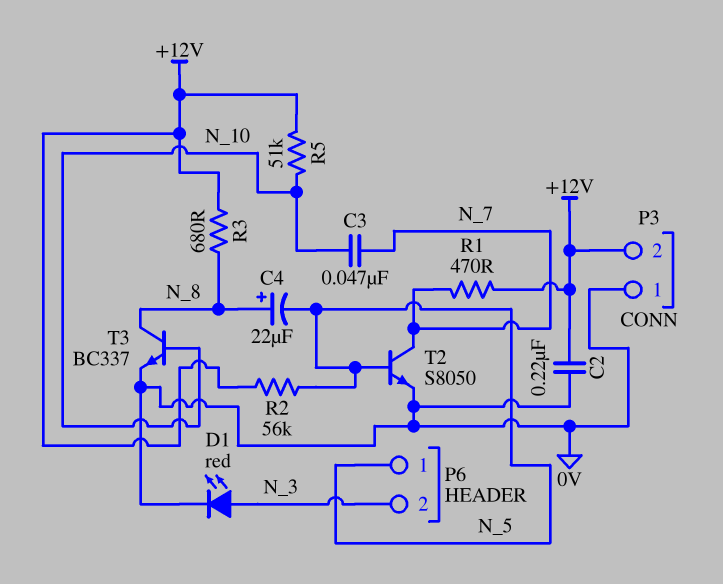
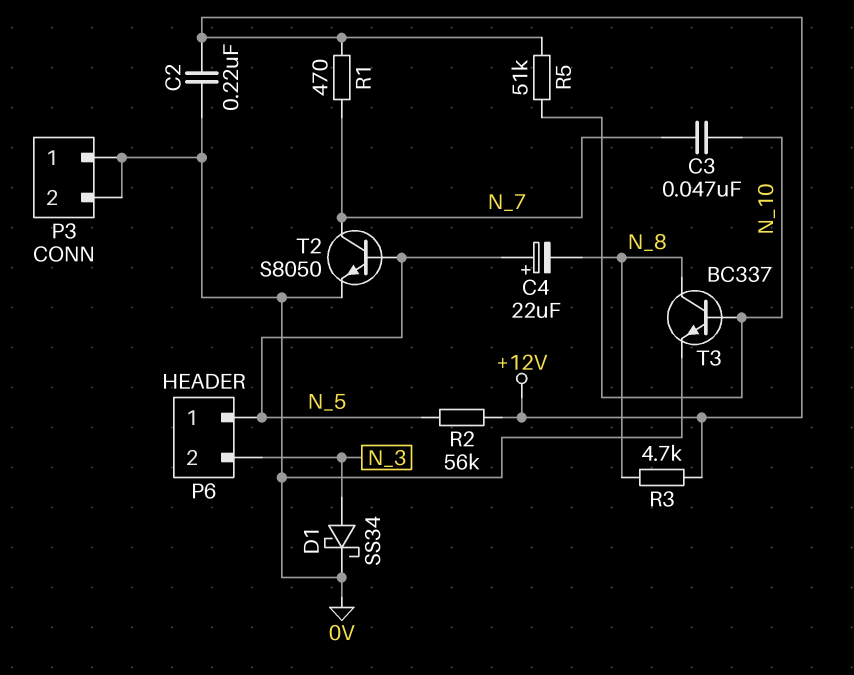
C4: 22uF (plus N_8, minus N_5) -> 22uF (plus N_5, minus N_8)
D1: LED red (A N_3, K 0V) -> schottky SS34 (A N_3, K 0V)
P3 pin 2: +12V -> 0V
R3: 680 (+12V, N_8) -> 4.7k (+12V, N_8)

